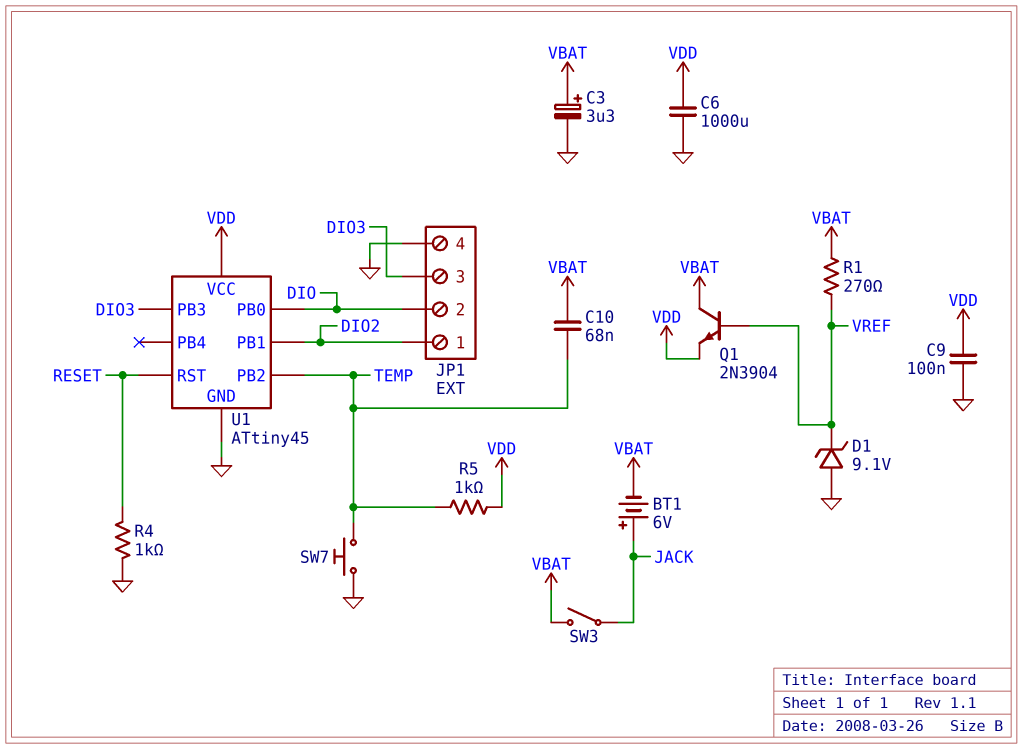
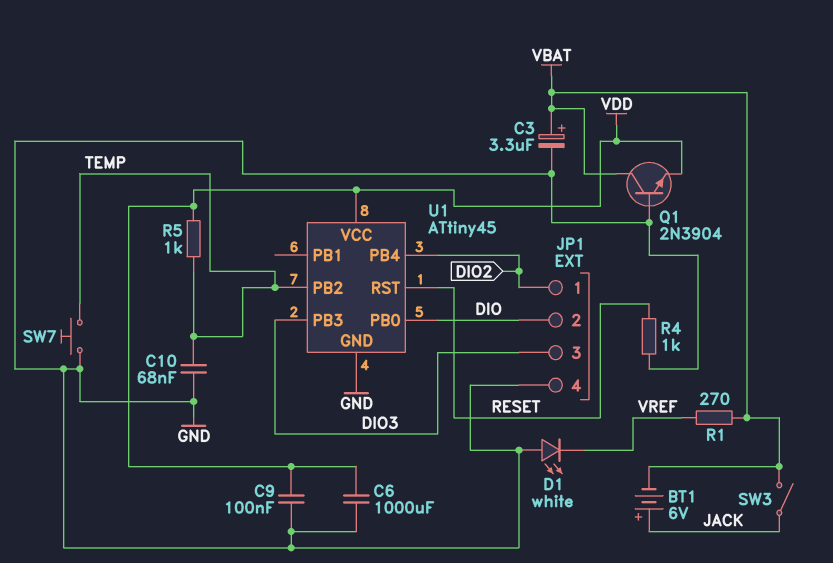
C10: 68nF (TEMP, VBAT) -> 68nF (GND, TEMP)
D1: zener 9.1V (A GND, K VREF) -> LED white (A GND, K VREF)
Q1: NPN 2N3904 (B VREF, C VBAT, E VDD) -> NPN 2N3904 (B GND, C VBAT, E VDD)
U1 pin PB1: DIO2 -> none
U1 pin PB4: none -> DIO2

